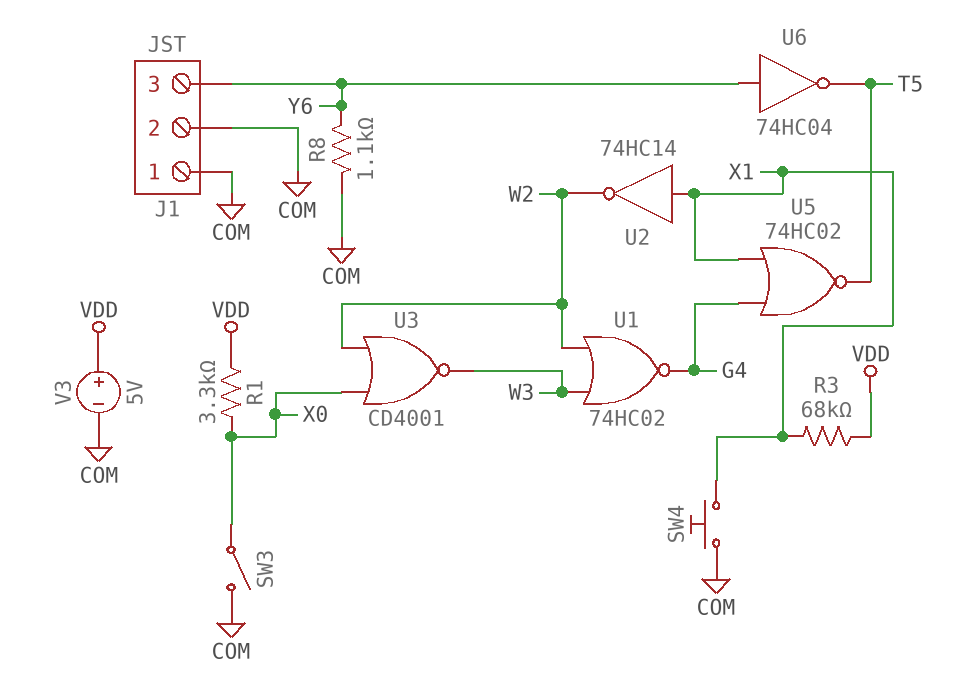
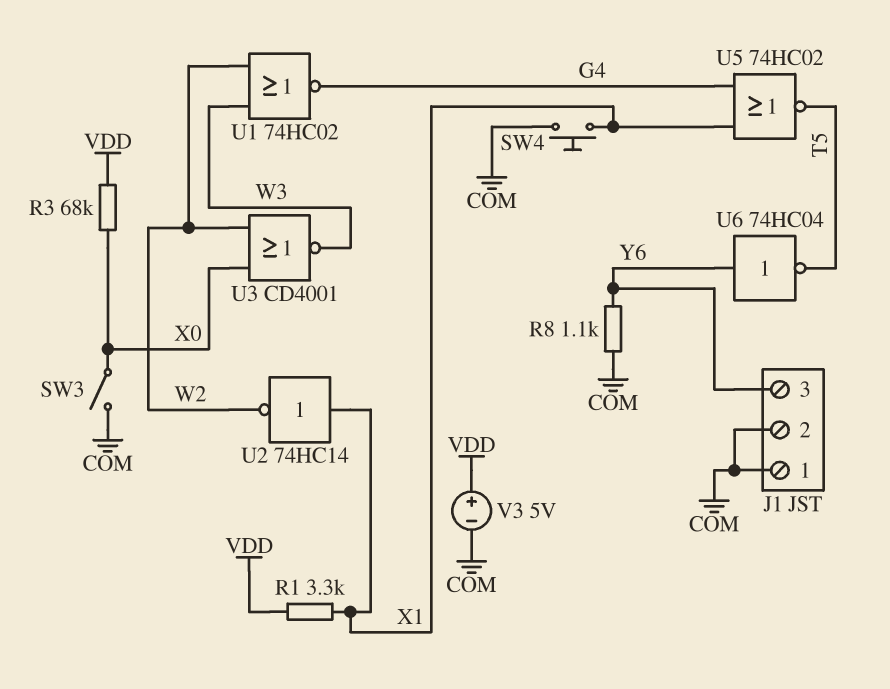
R1: 3.3k (VDD, X0) -> 3.3k (VDD, X1)
R3: 68k (VDD, X1) -> 68k (VDD, X0)

